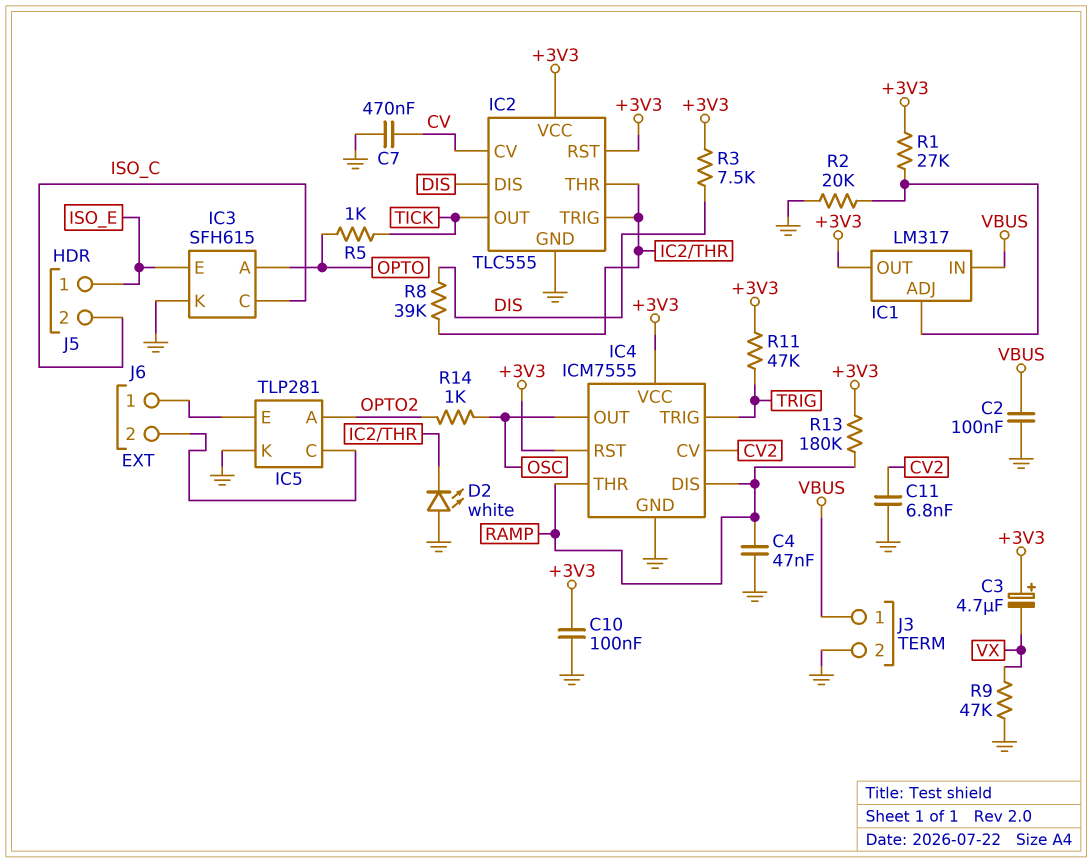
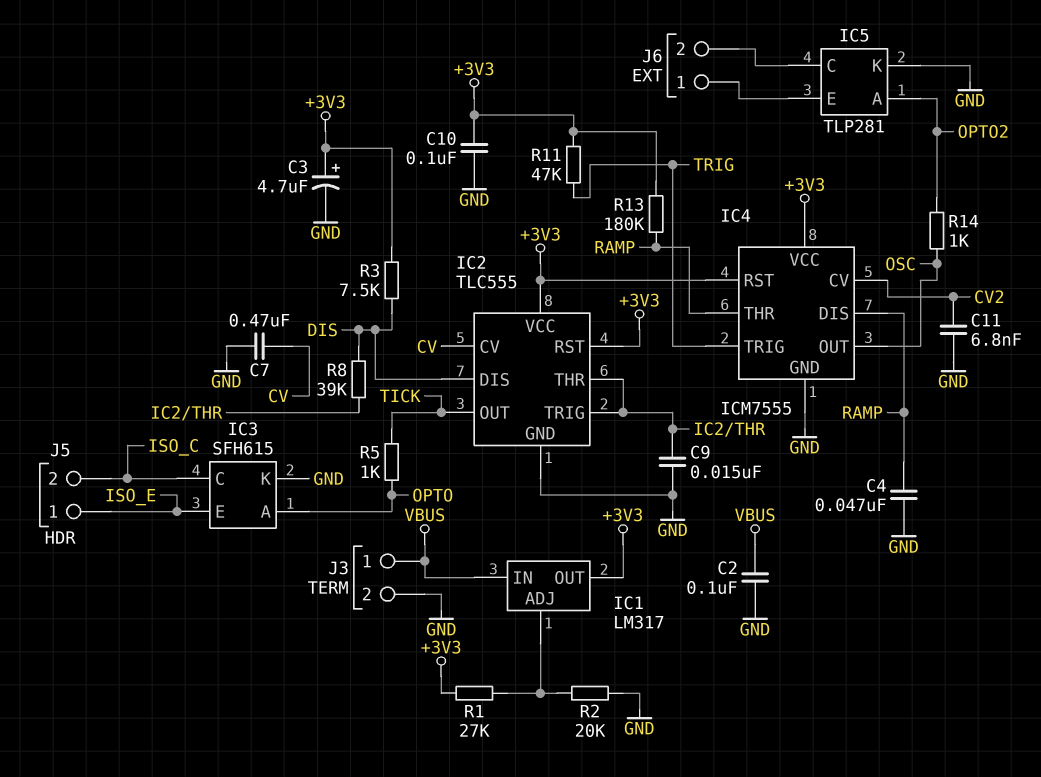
C3: 4.7uF (plus +3V3, minus VX) -> 4.7uF (plus +3V3, minus GND)
C9: none -> 15nF (GND, IC2/THR)
D2: LED white (A GND, K IC2/THR) -> none
R9: 47k (GND, VX) -> none

